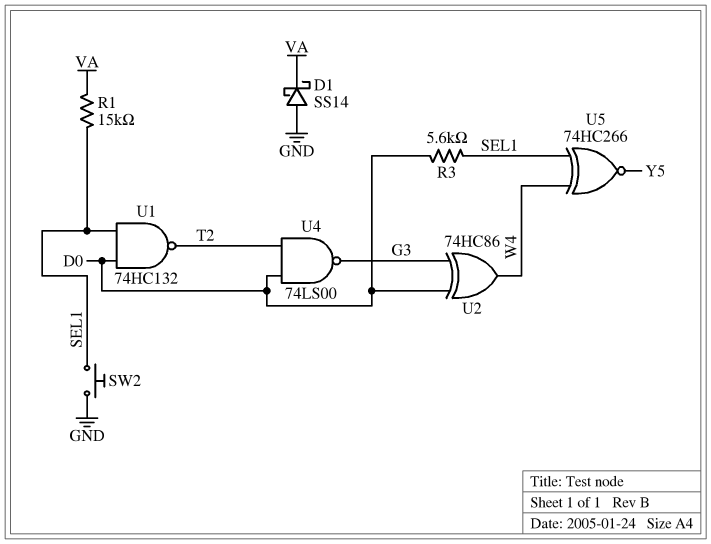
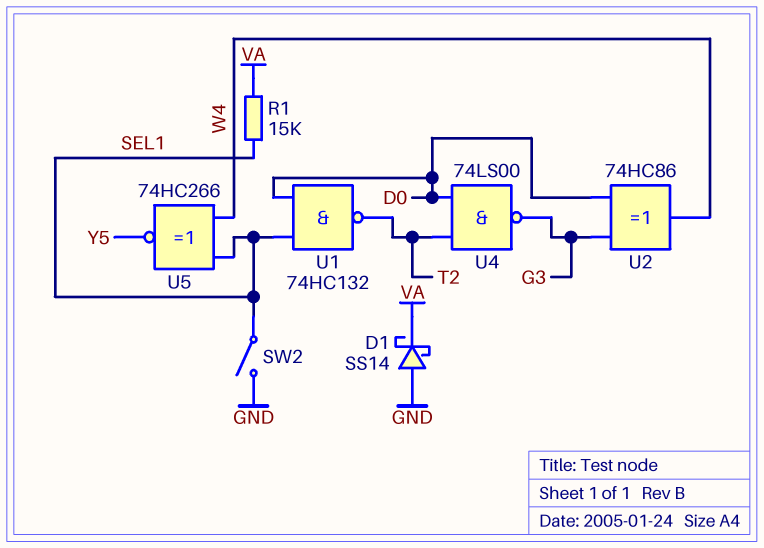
R3: 5.6k (D0, SEL1) -> none
SW2: button (GND, SEL1) -> switch (GND, SEL1)

